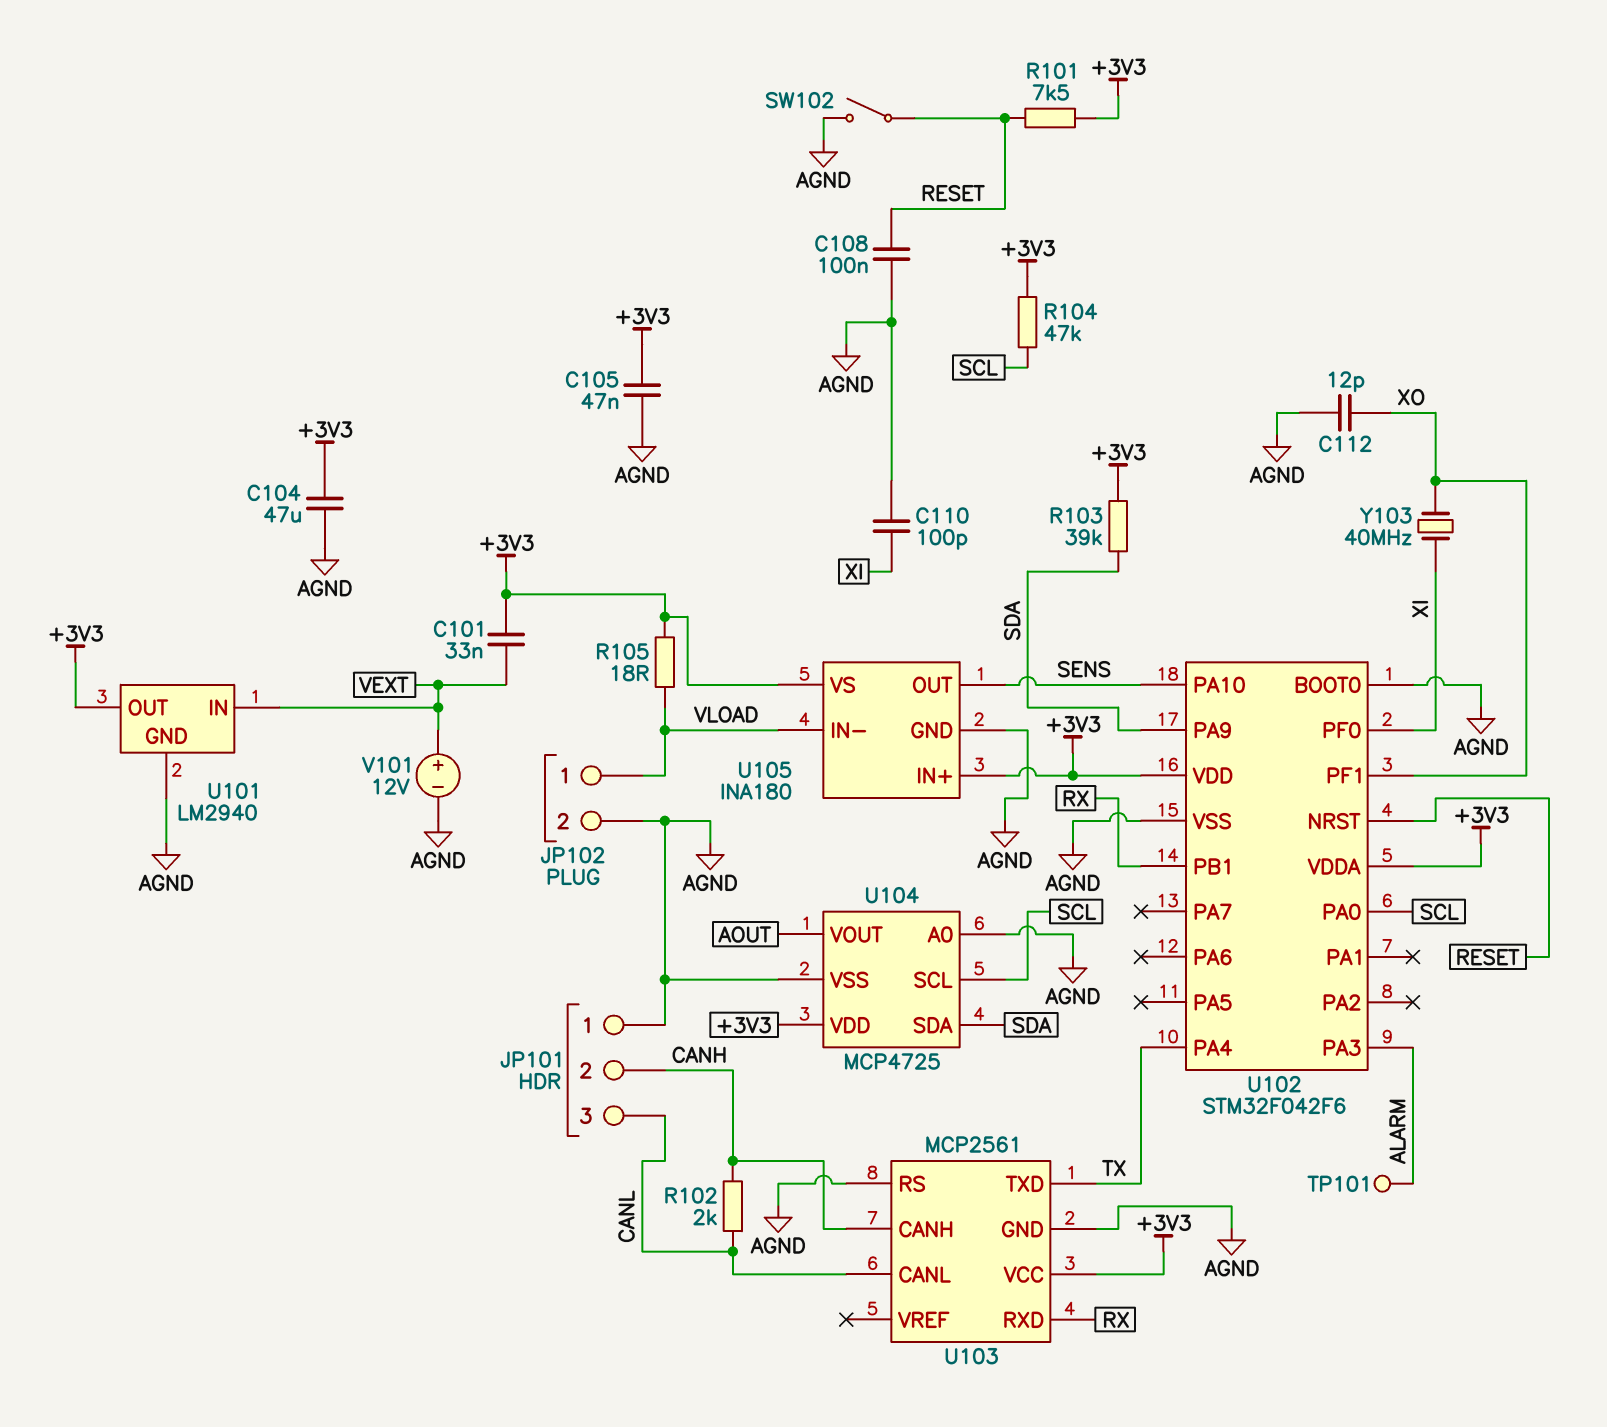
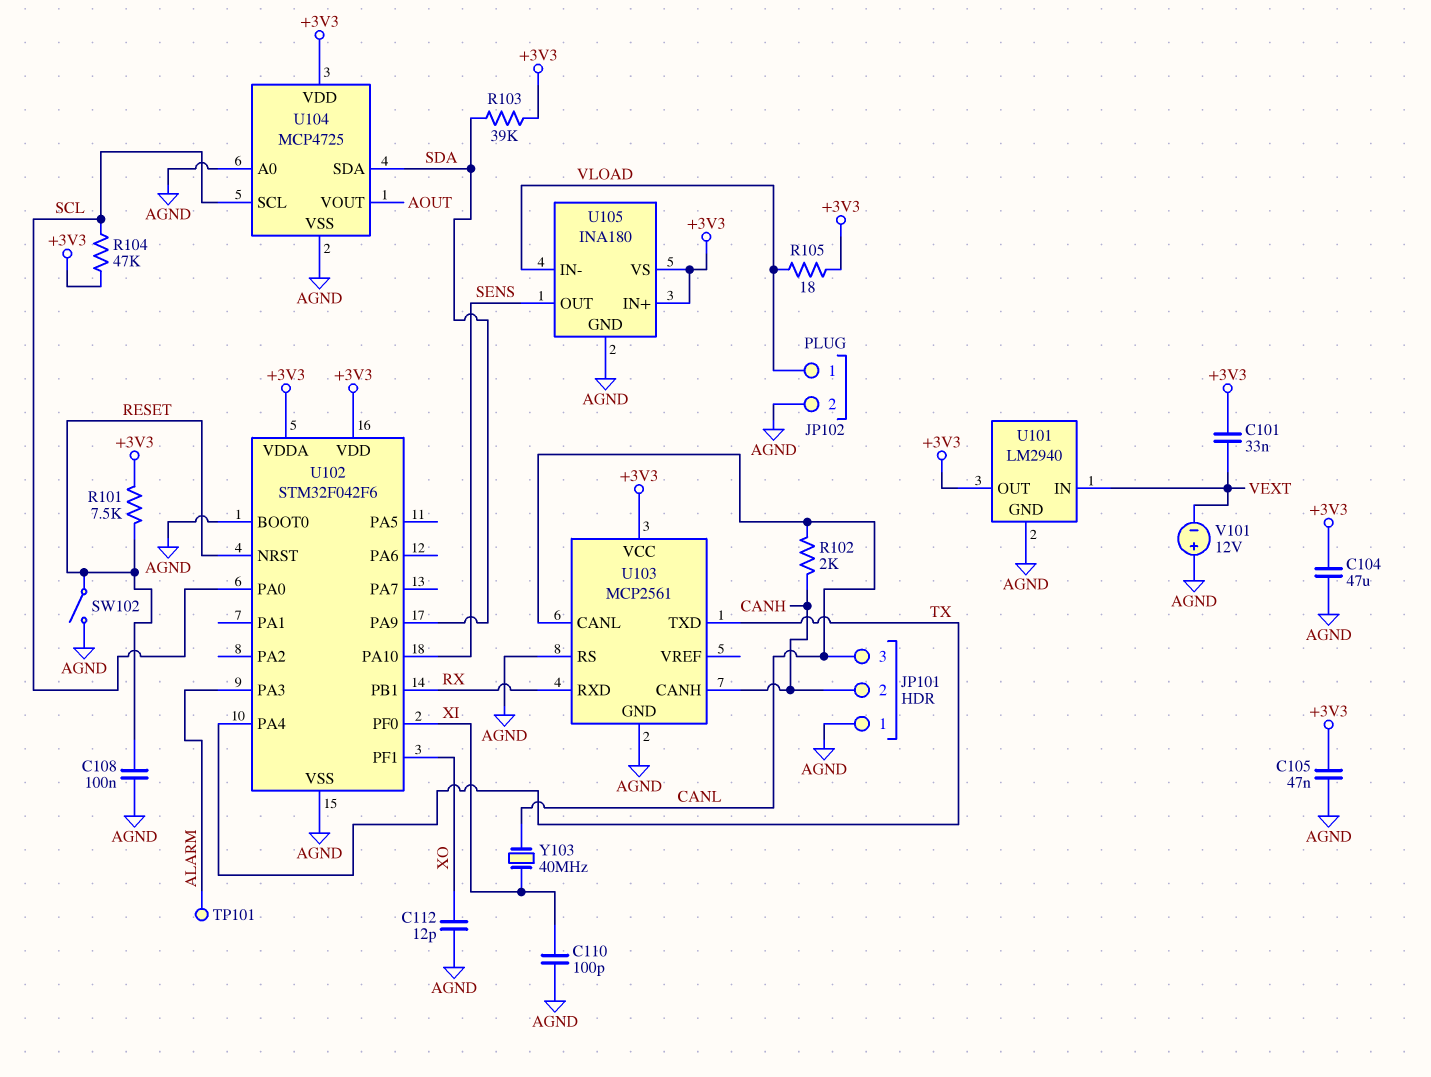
V101: 12V (plus VEXT, minus AGND) -> 12V (plus AGND, minus VEXT)
Y103: 40MHz (XI, XO) -> 40MHz (CANL, XI)

